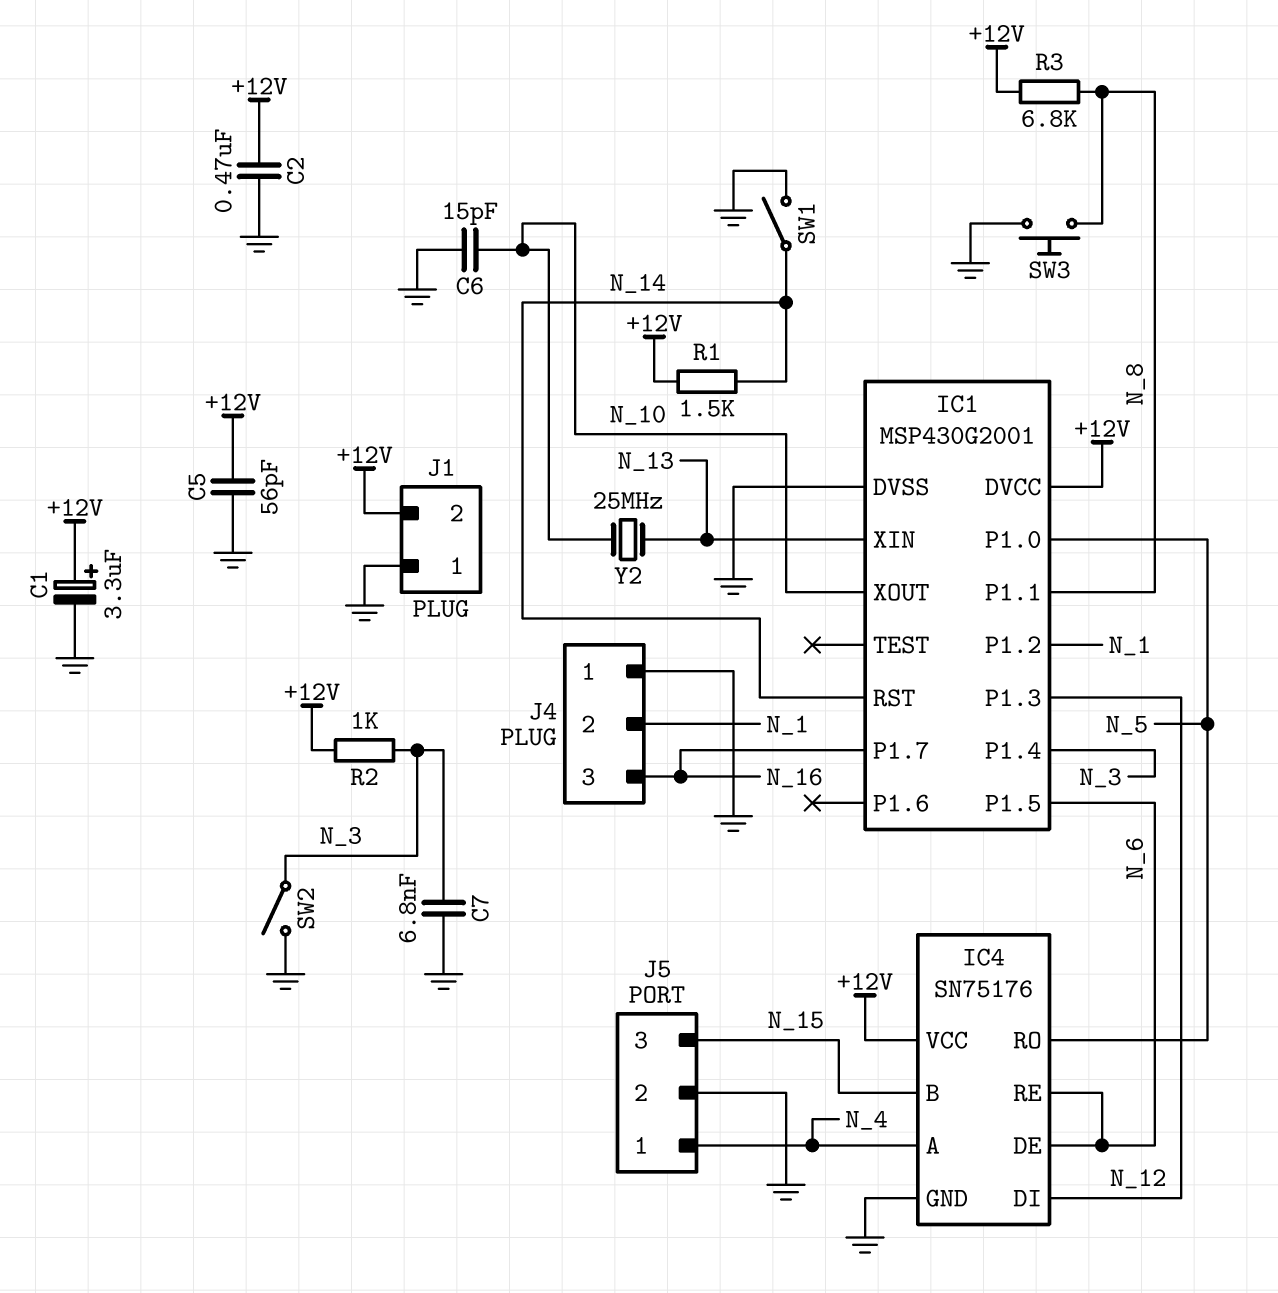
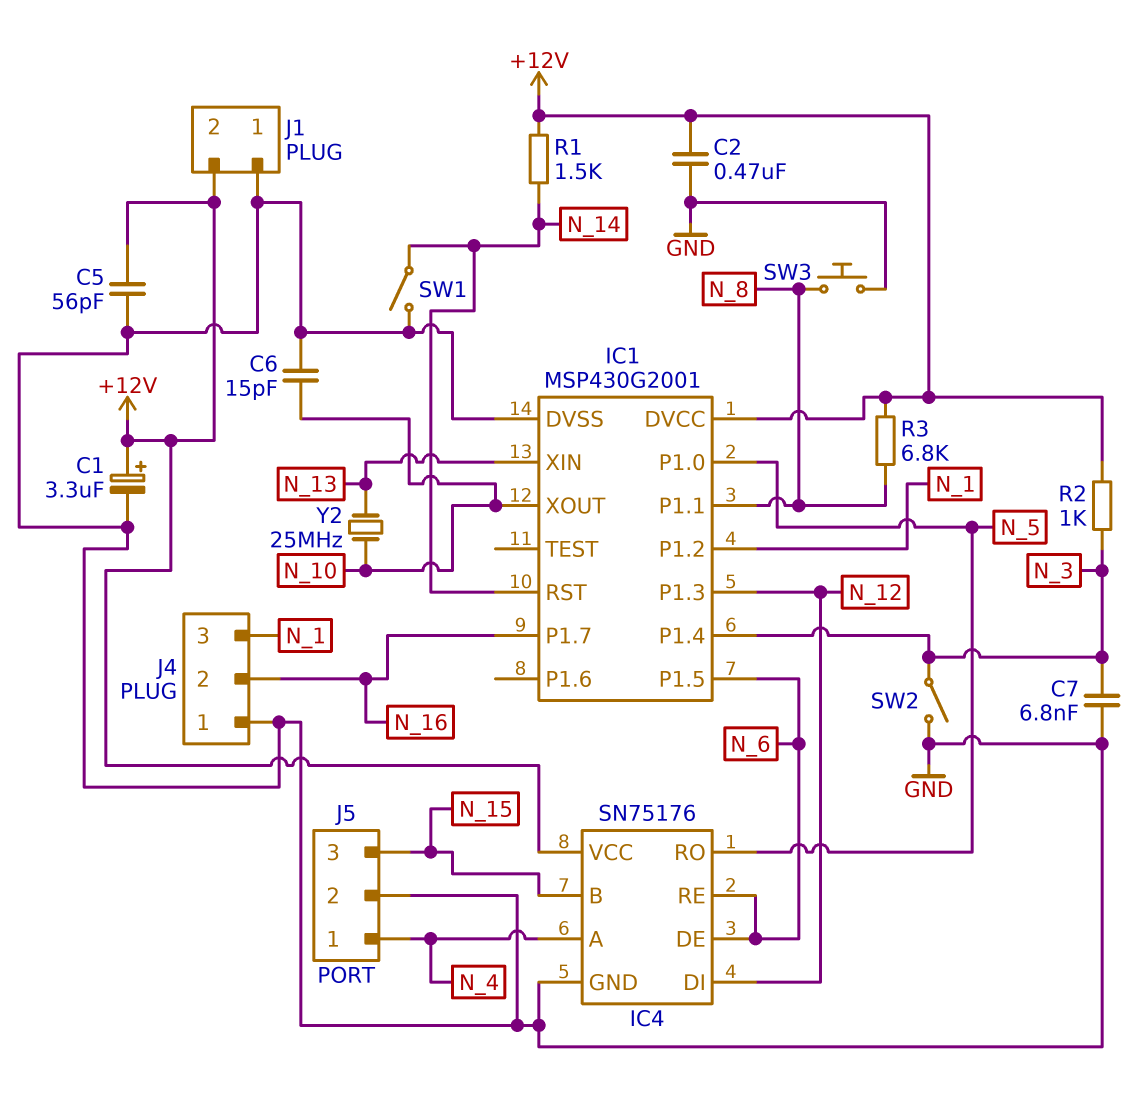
J4 pin 2: N_1 -> N_16
J4 pin 3: N_16 -> N_1

